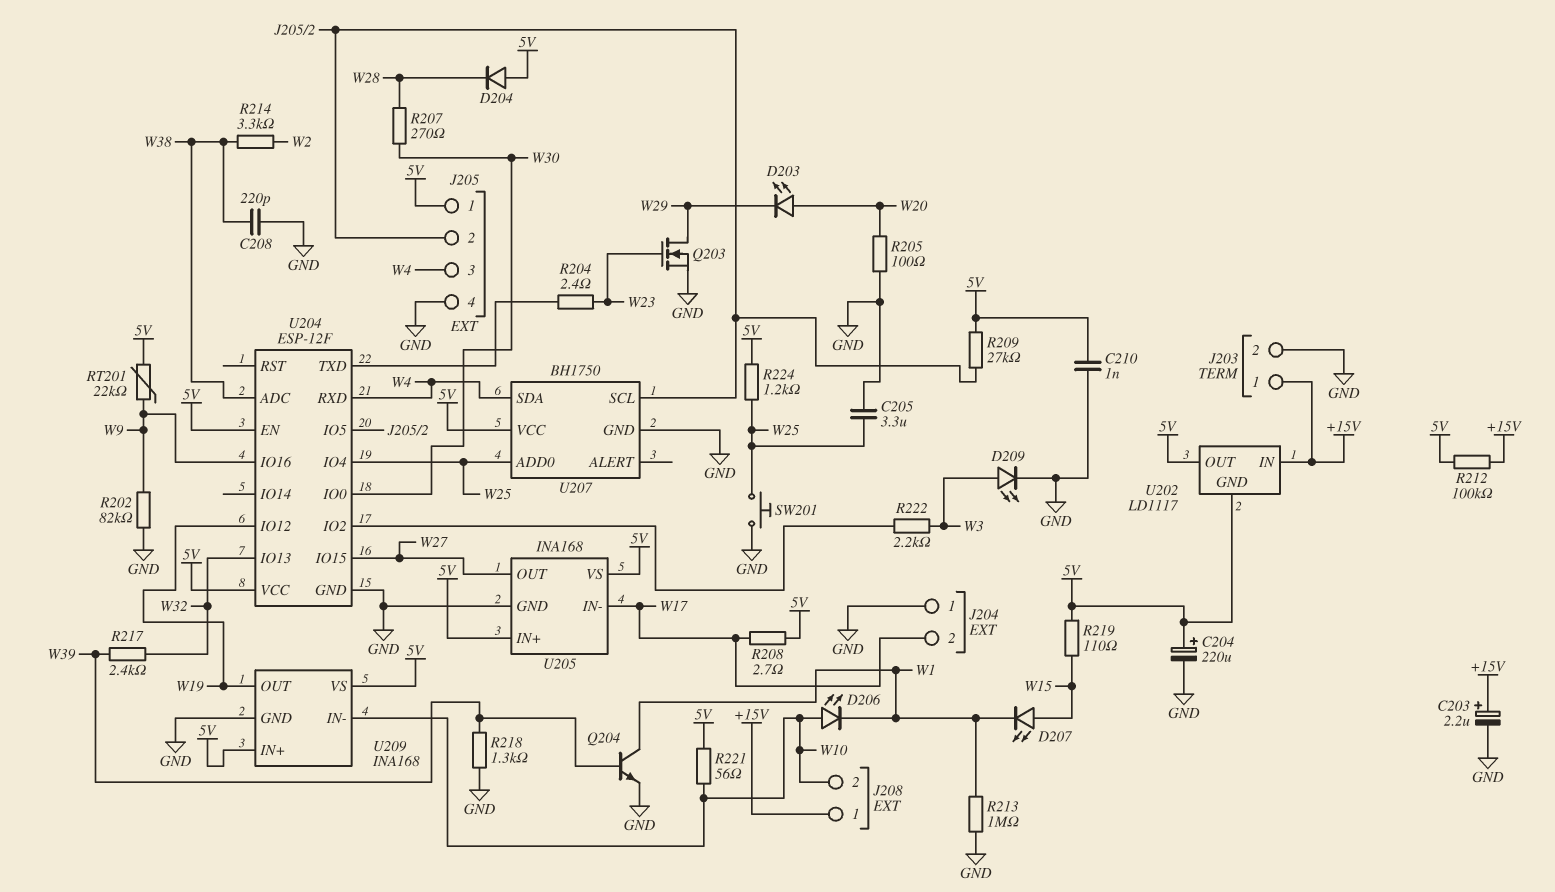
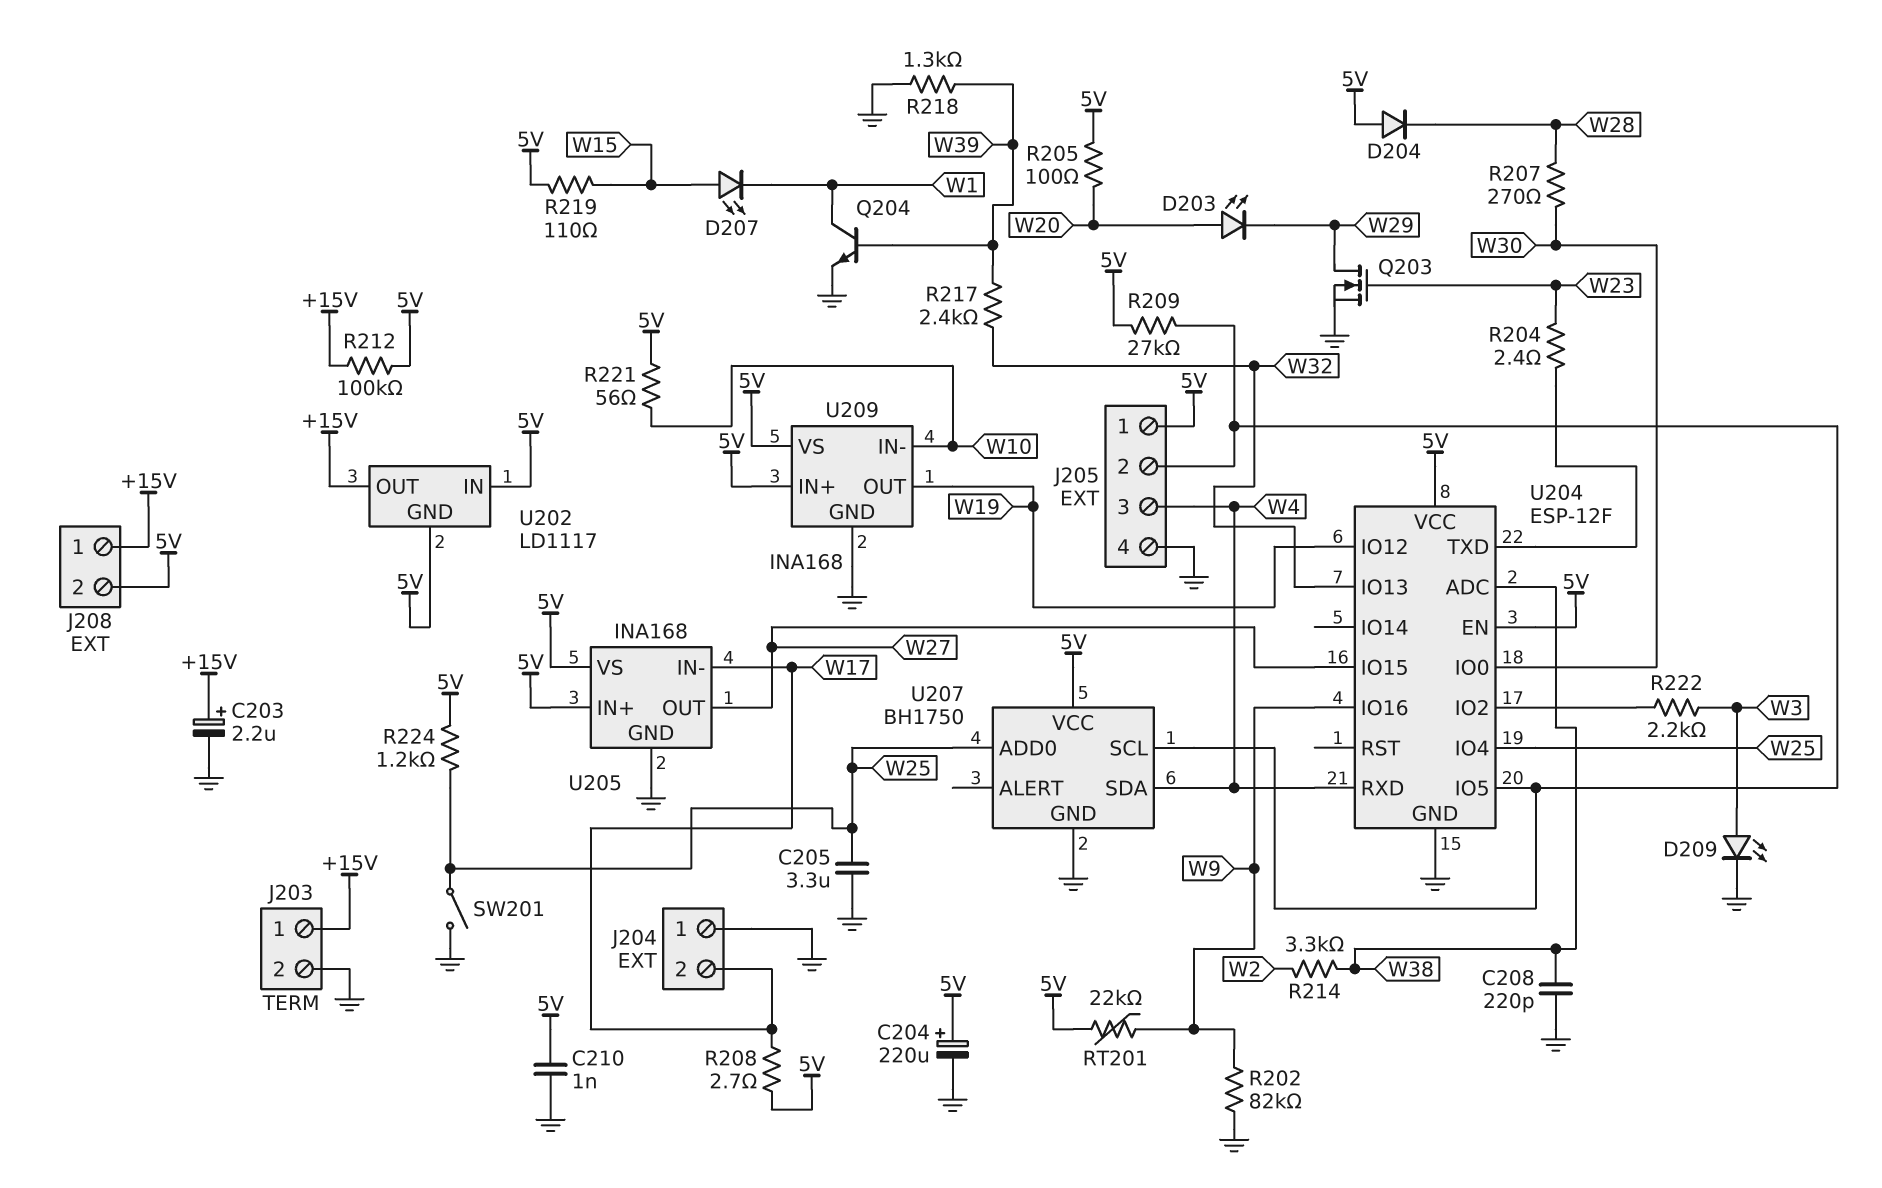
D206: LED (A W10, K W1) -> none
J208 pin 2: W10 -> 5V
R205: 100 (GND, W20) -> 100 (5V, W20)
R213: 1M (GND, W1) -> none
SW201: button (GND, W25) -> switch (GND, W25)
U202 pin IN: +15V -> 5V
U202 pin OUT: 5V -> +15V

